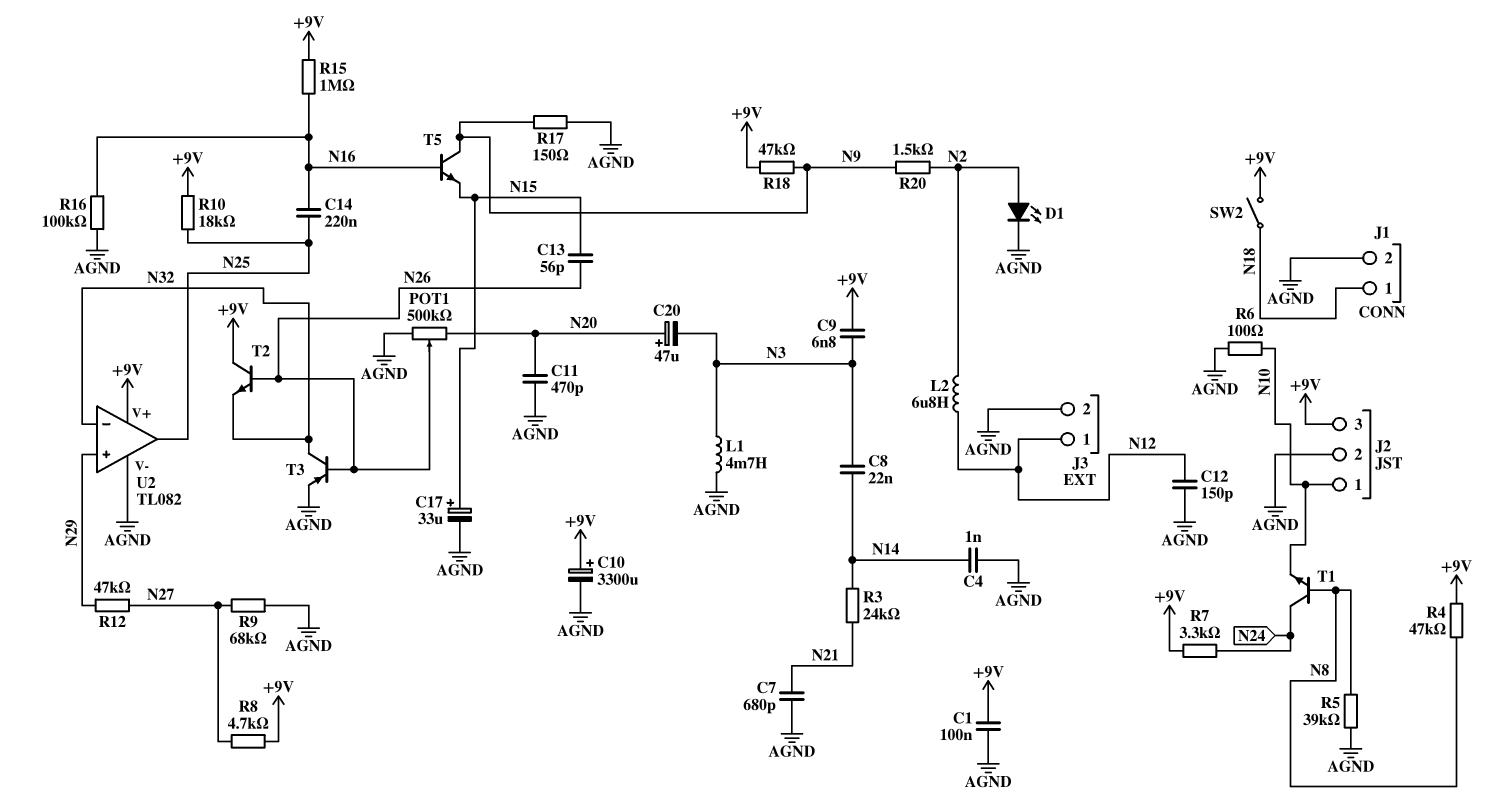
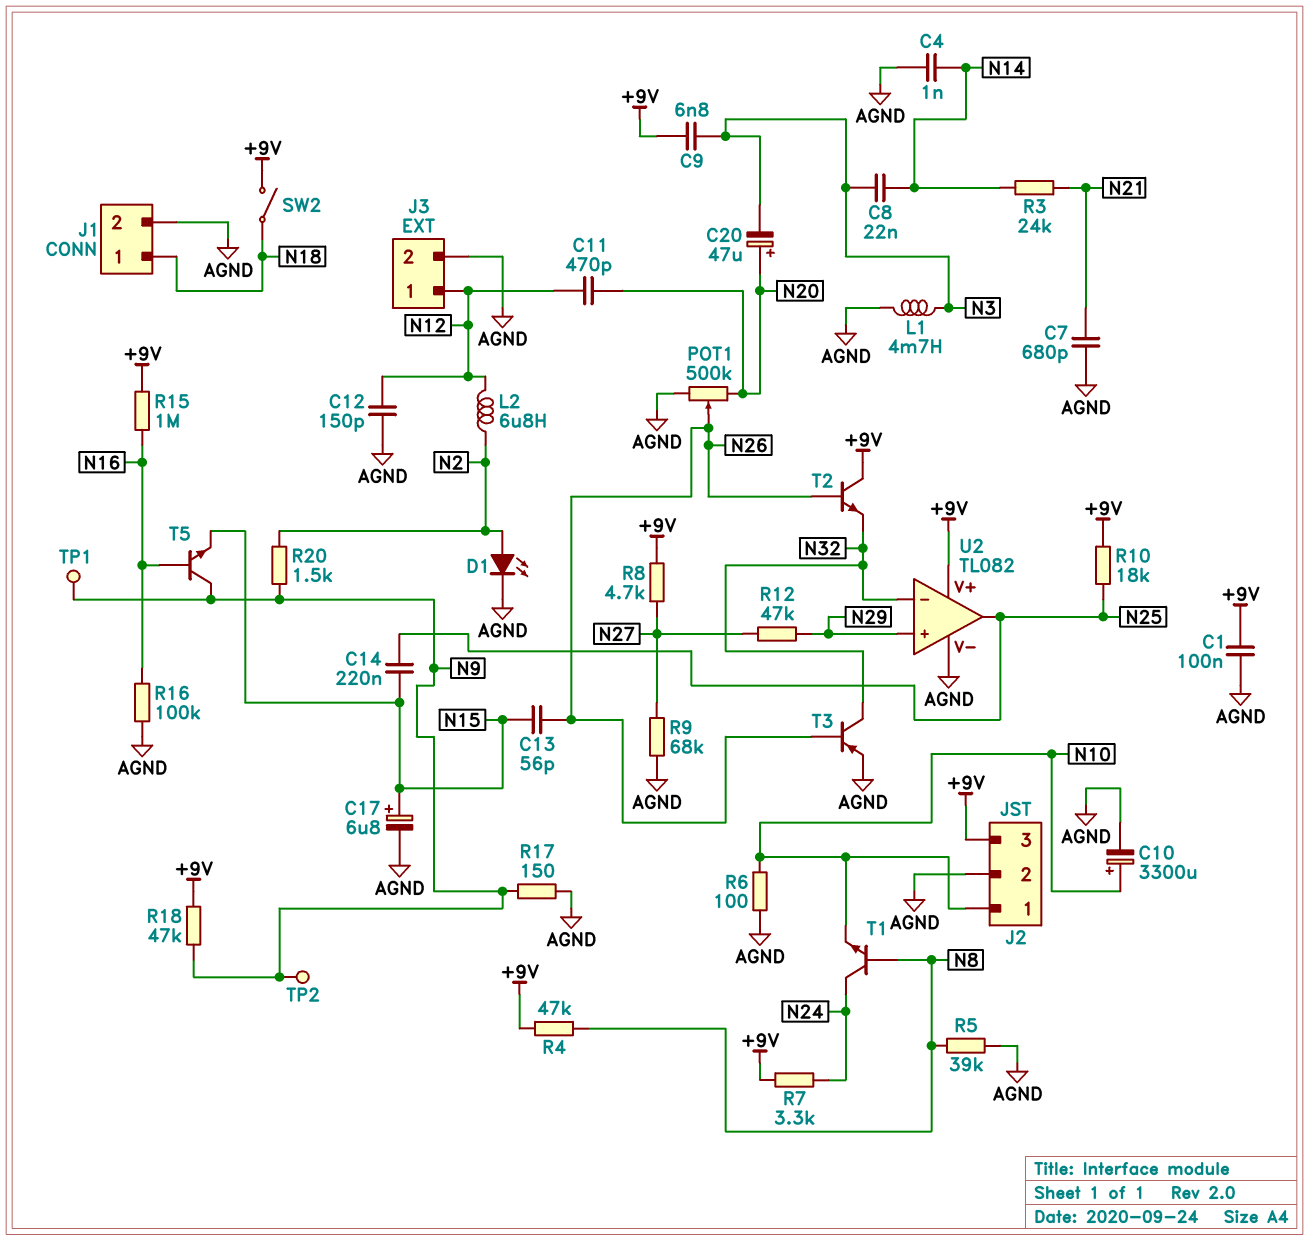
C10: 3300uF (plus +9V, minus AGND) -> 3300uF (plus N10, minus AGND)
C11: 470pF (AGND, N20) -> 470pF (N12, N20)
C14: 220nF (N16, N25) -> 220nF (N15, N25)
C17: 33uF (plus N15, minus AGND) -> 6.8uF (plus N15, minus AGND)
TP1: none -> test point (N9)
TP2: none -> test point (N9)

